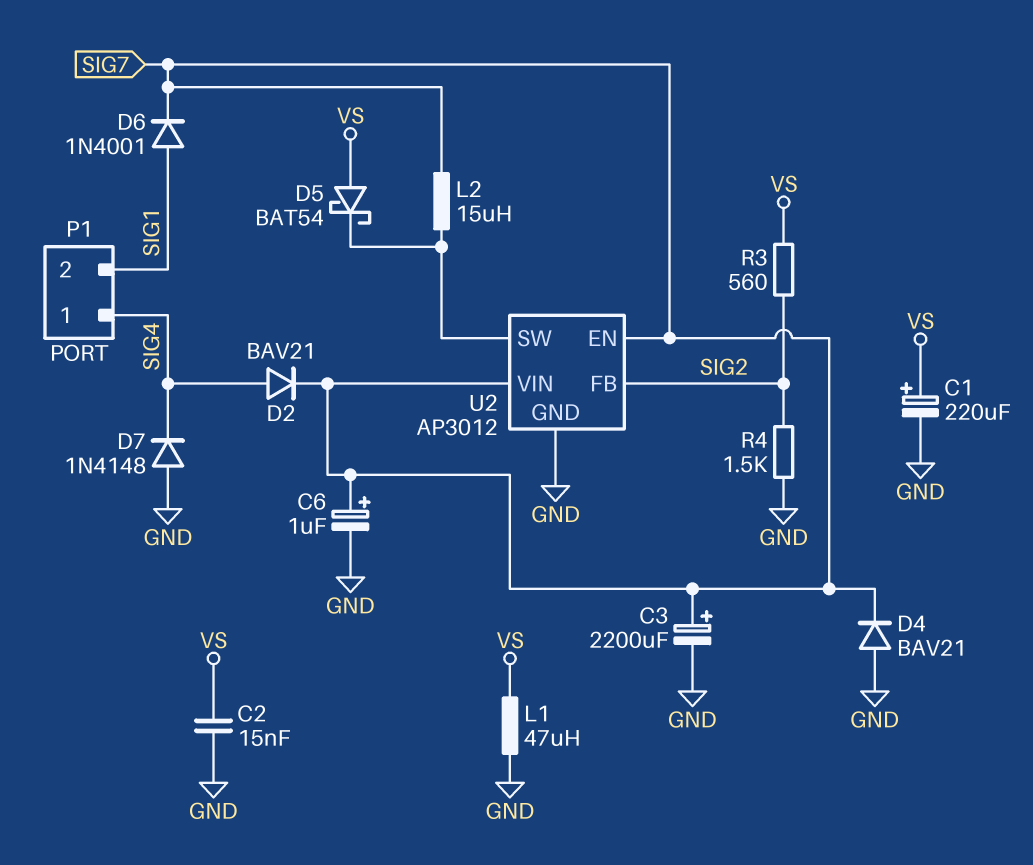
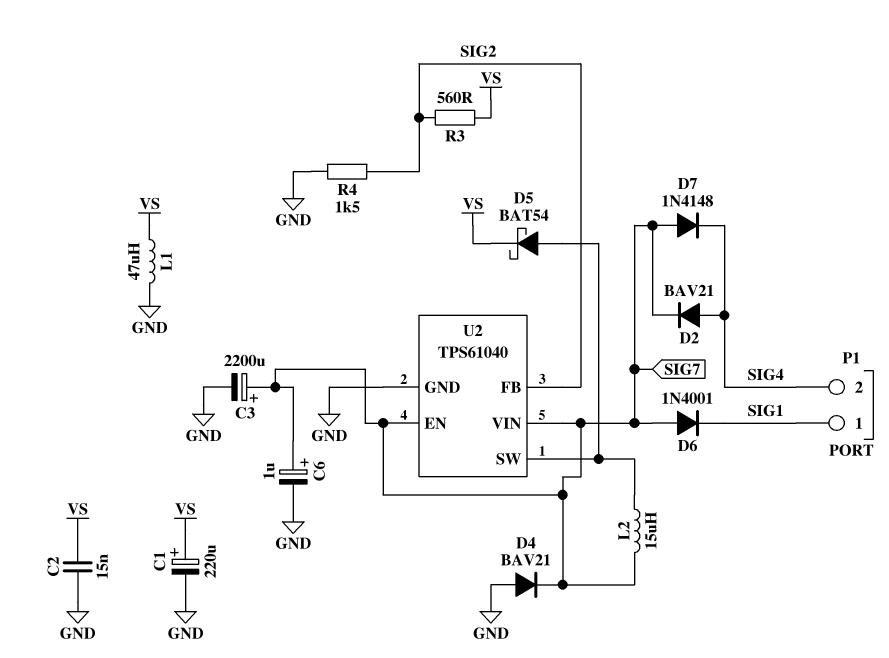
D5: schottky BAT54 (A VS, K U2/SW) -> schottky BAT54 (A U2/SW, K VS)
D6: diode 1N4001 (A SIG1, K SIG7) -> diode 1N4001 (A SIG7, K SIG1)
D7: diode 1N4148 (A GND, K SIG4) -> diode 1N4148 (A SIG7, K SIG4)
P1 pin 1: SIG4 -> SIG1
P1 pin 2: SIG1 -> SIG4
U2: AP3012 -> TPS61040

